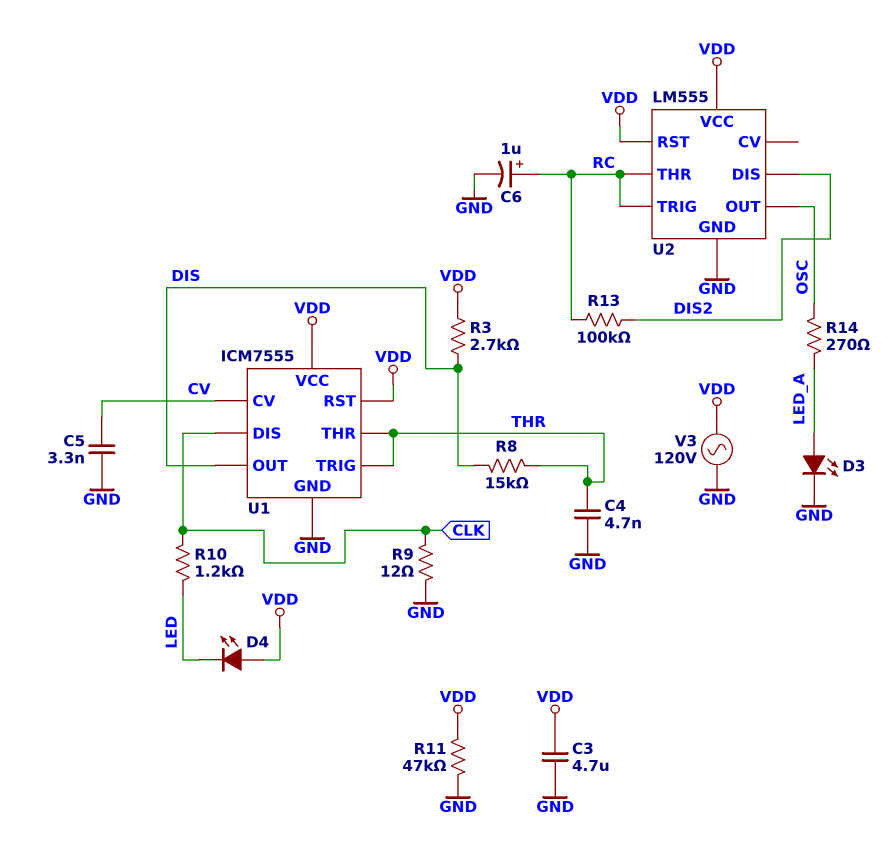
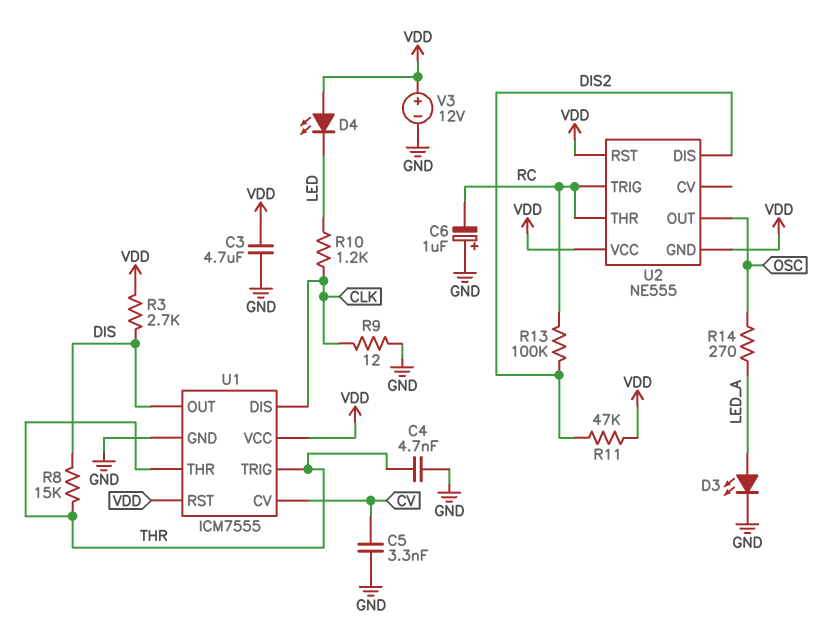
C6: 1uF (plus RC, minus GND) -> 1uF (plus GND, minus RC)
R11: 47k (GND, VDD) -> 47k (DIS2, VDD)
U2: LM555 -> NE555
U2 pin GND: GND -> VDD
V3: AC 120V (GND, VDD) -> 12V (plus VDD, minus GND)

